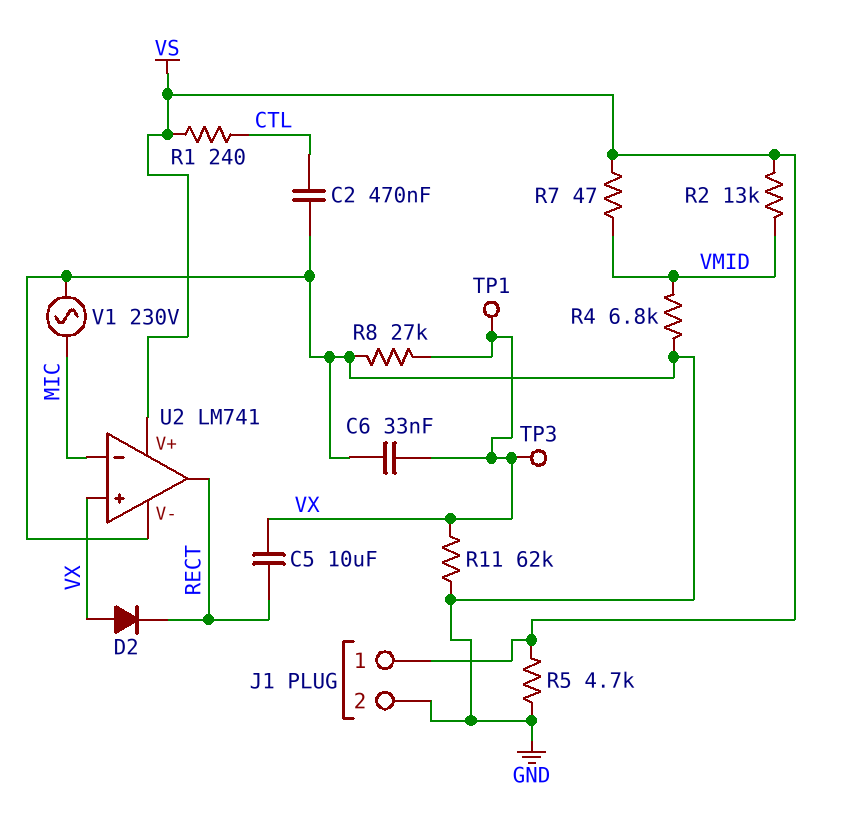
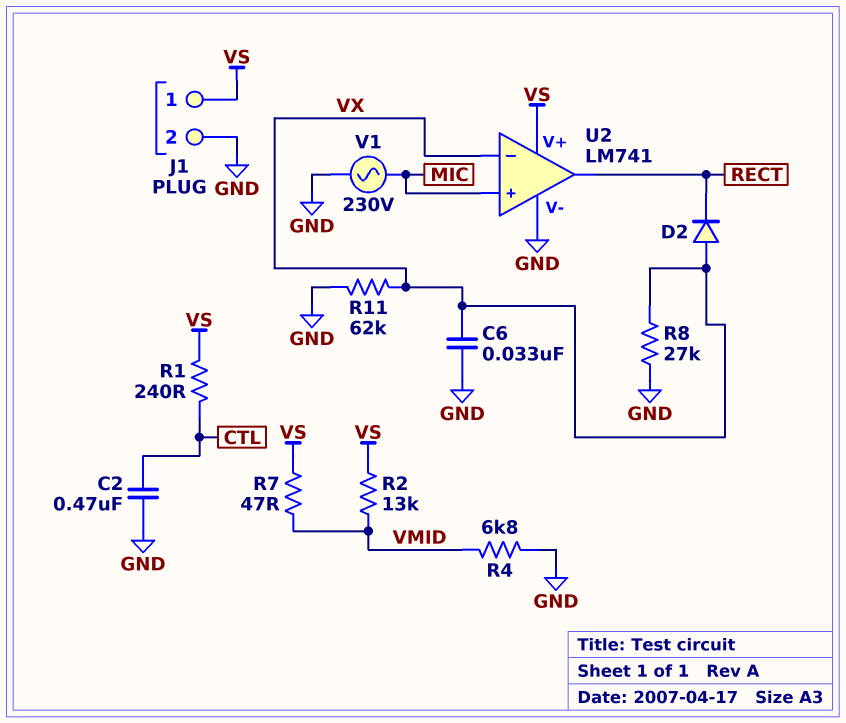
C5: 10uF (RECT, VX) -> none
R5: 4.7k (GND, VS) -> none
TP1: test point (VX) -> none
TP3: test point (VX) -> none
U2 pin in+: VX -> MIC
U2 pin in-: MIC -> VX

